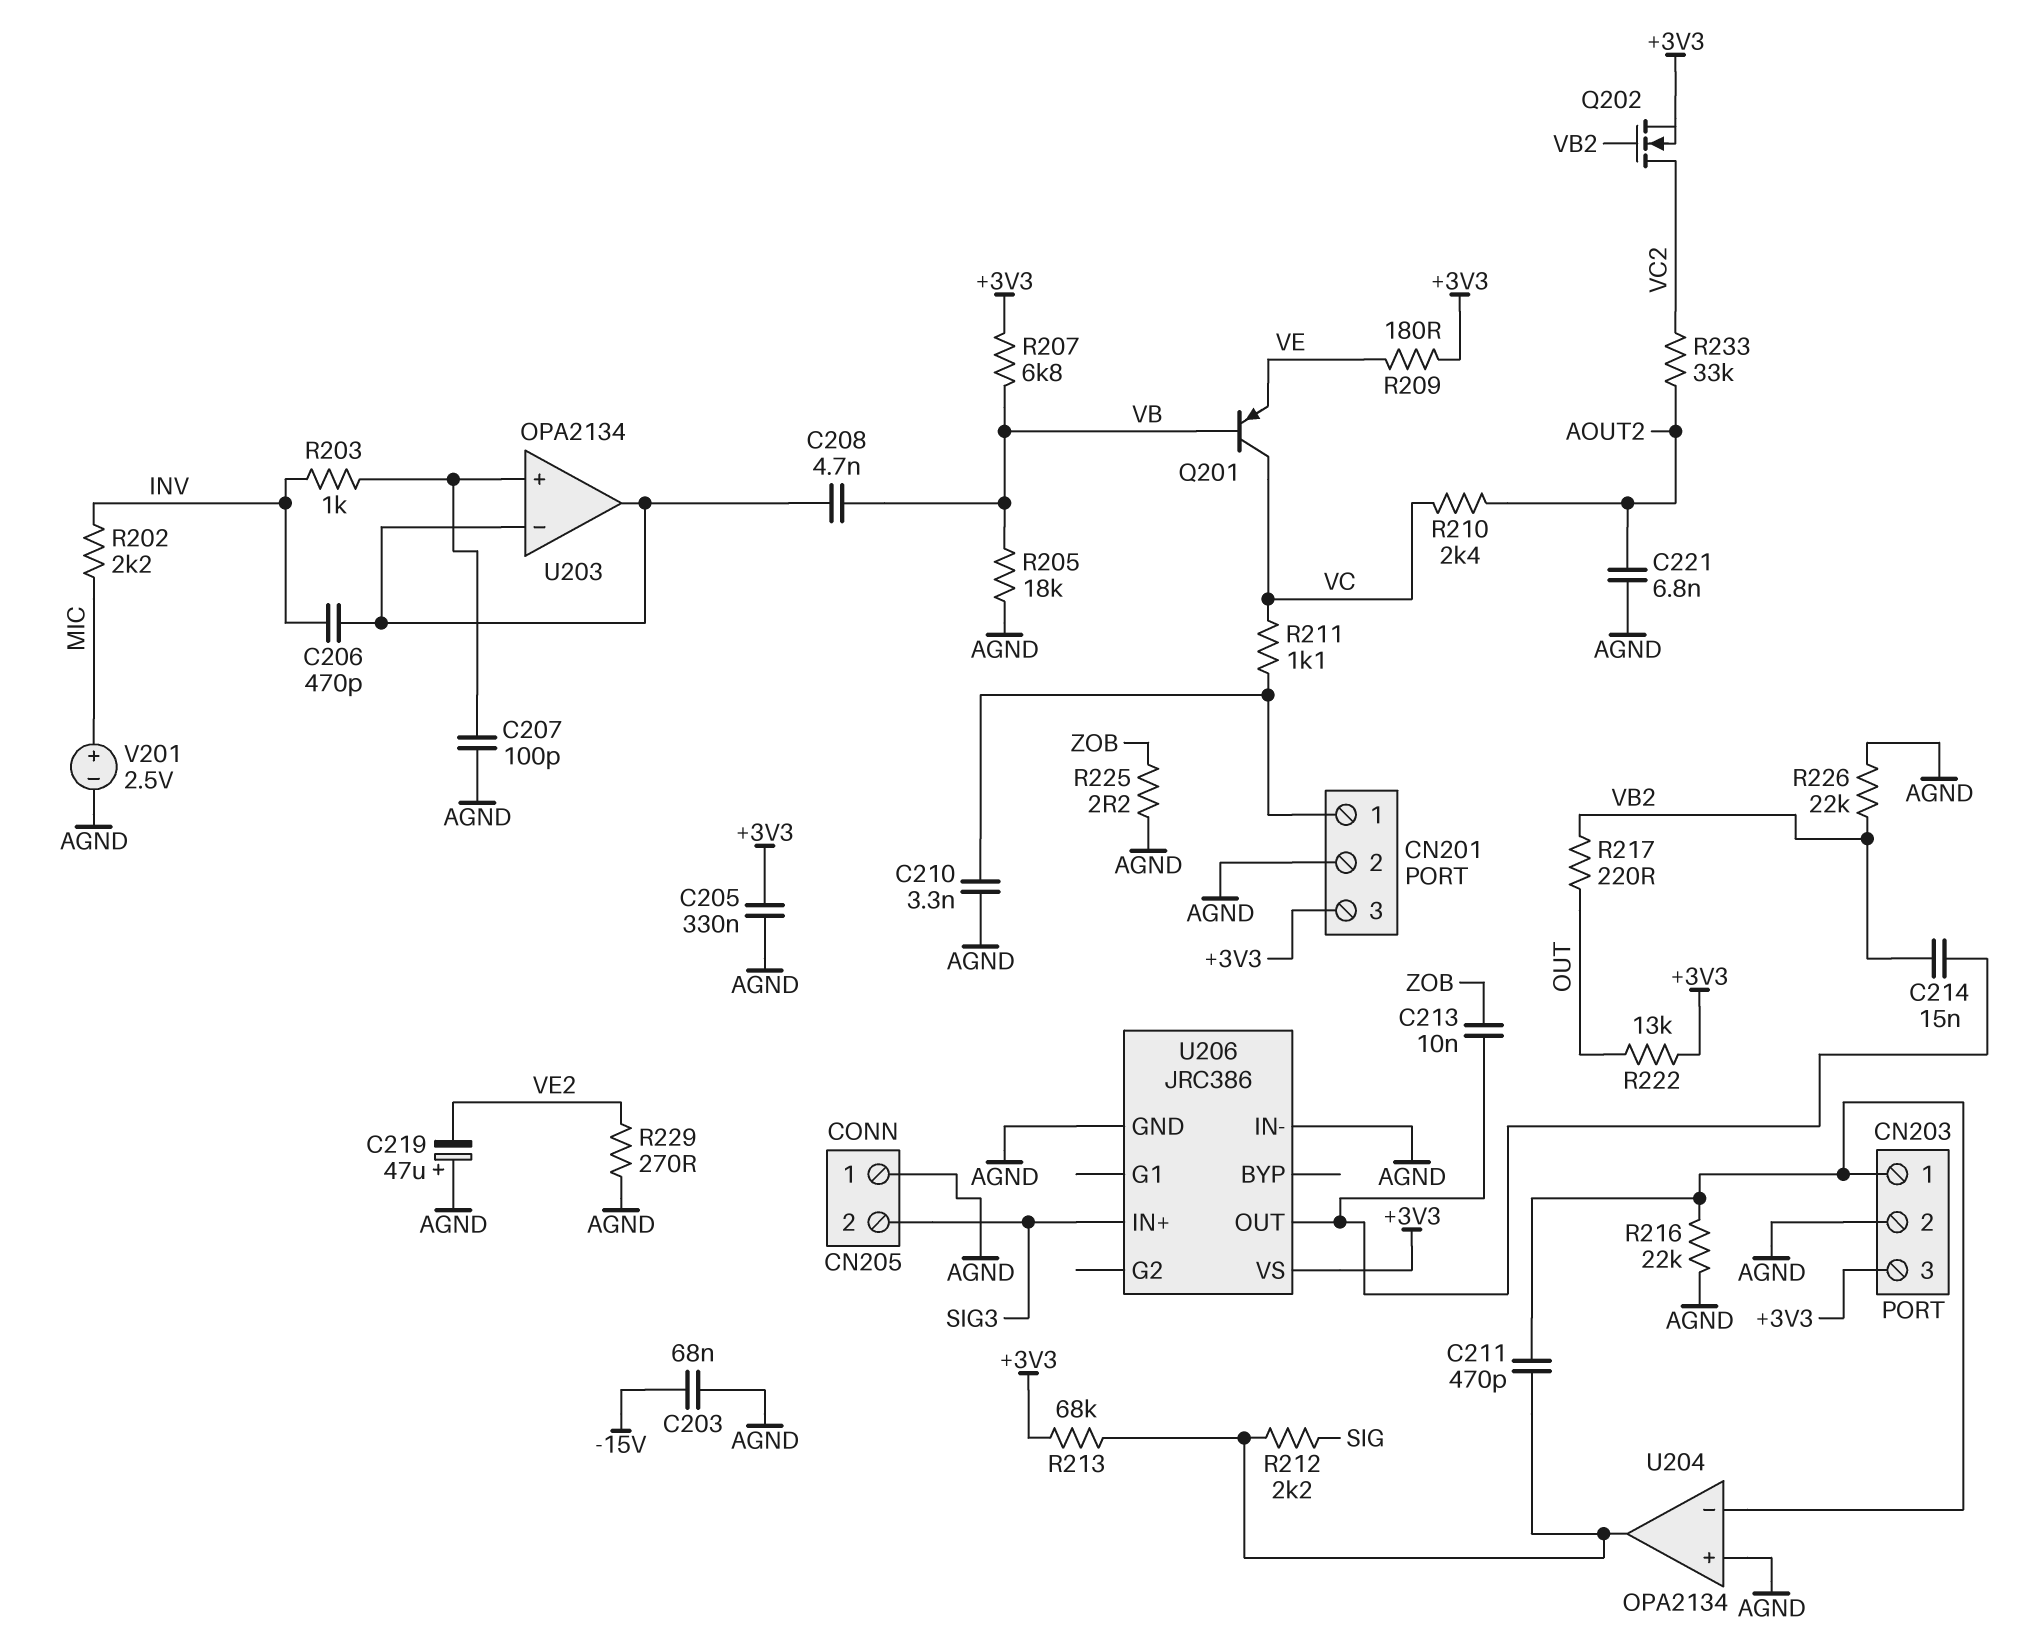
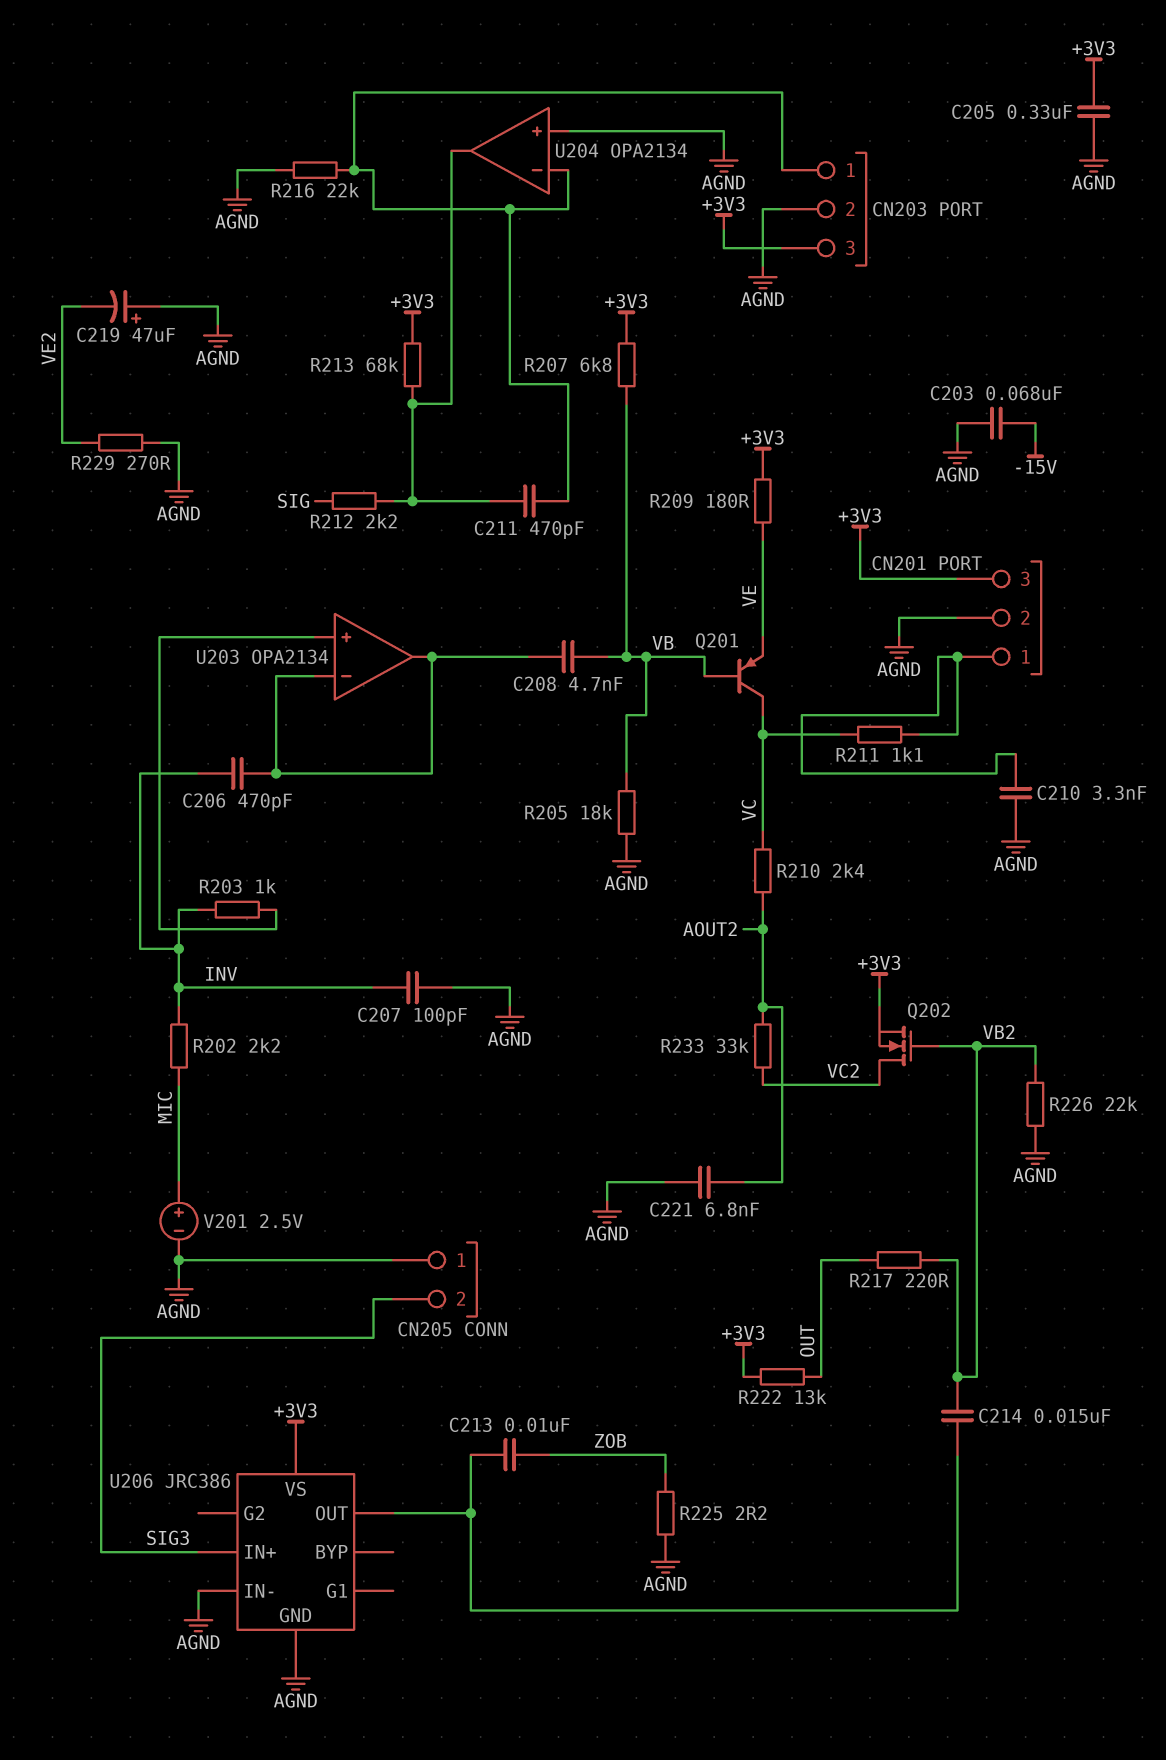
C207: 100pF (AGND, U203/in+) -> 100pF (AGND, INV)

